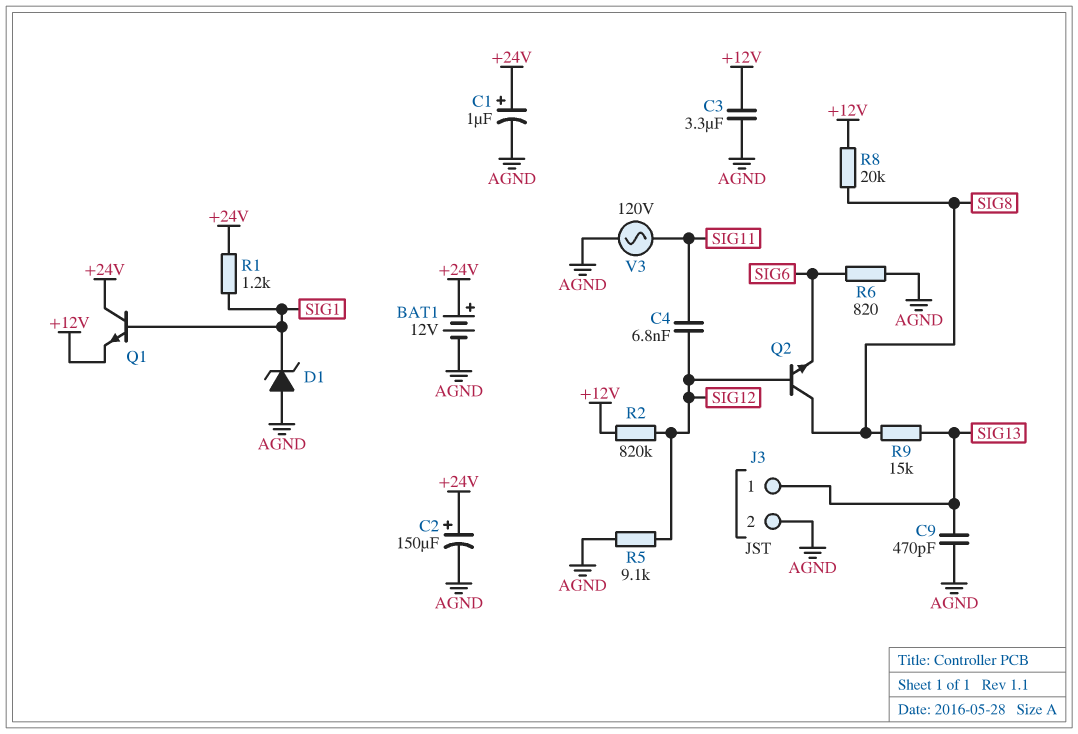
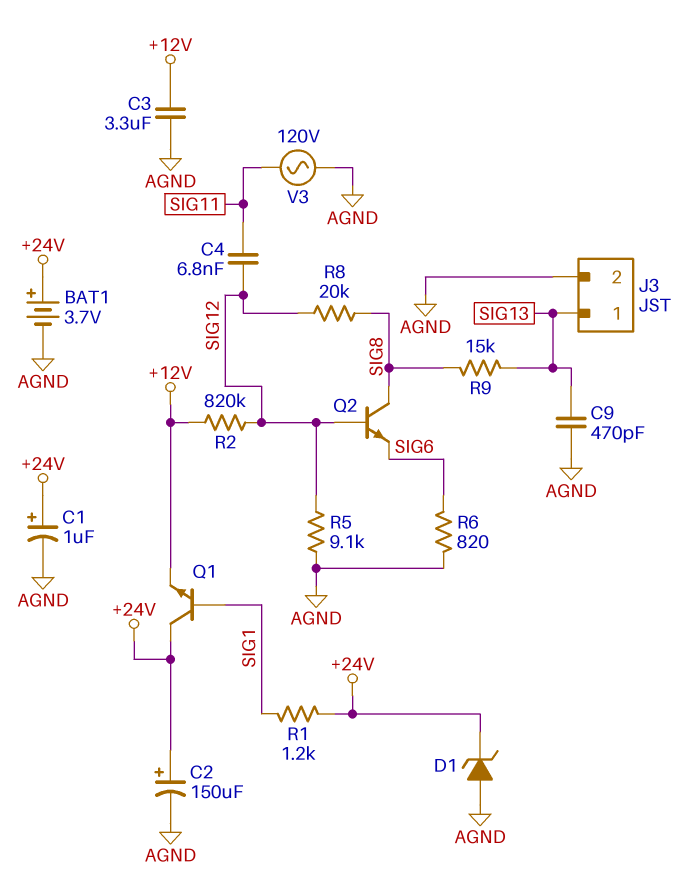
BAT1: 12V (plus +24V, minus AGND) -> 3.7V (plus +24V, minus AGND)
D1: zener (A AGND, K SIG1) -> zener (A AGND, K +24V)
R8: 20k (+12V, SIG8) -> 20k (SIG8, SIG12)

